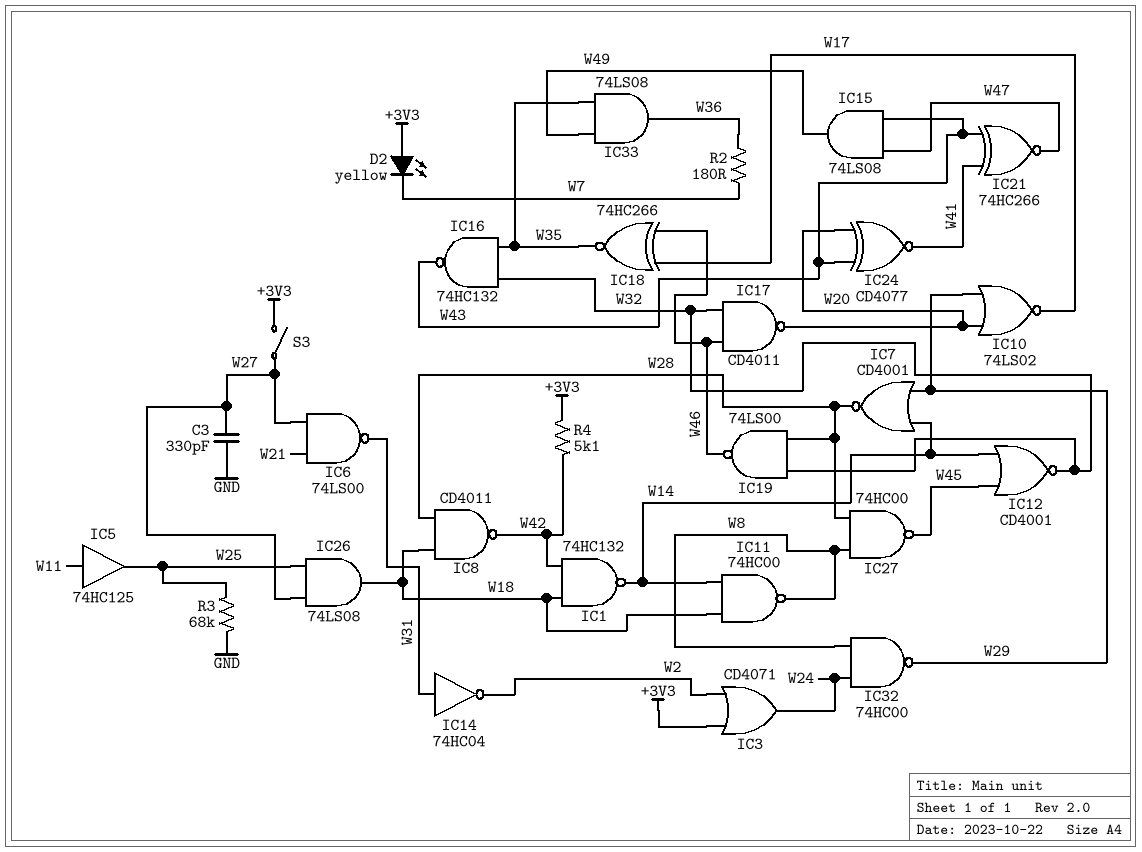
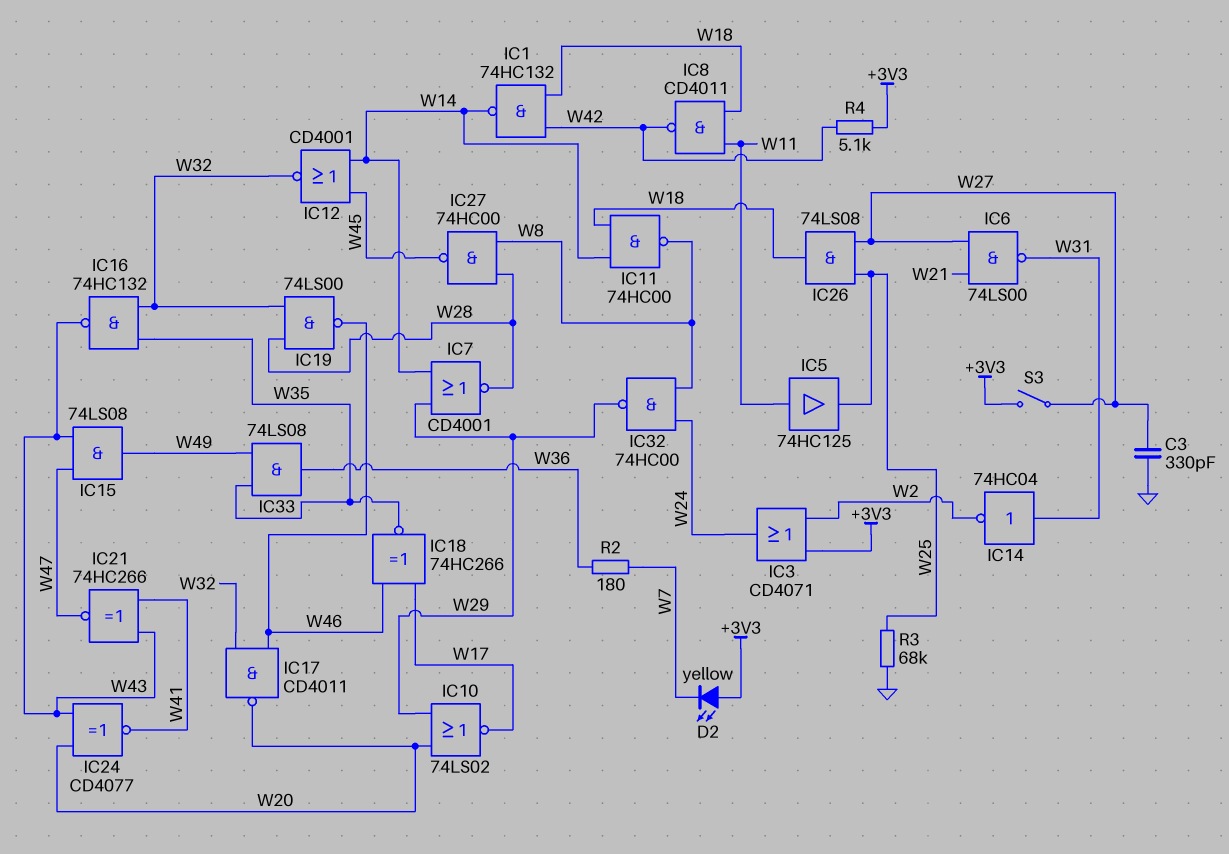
IC8: NAND CD4011 (in W18, in W28, out W42) -> NAND CD4011 (in W11, in W18, out W42)

